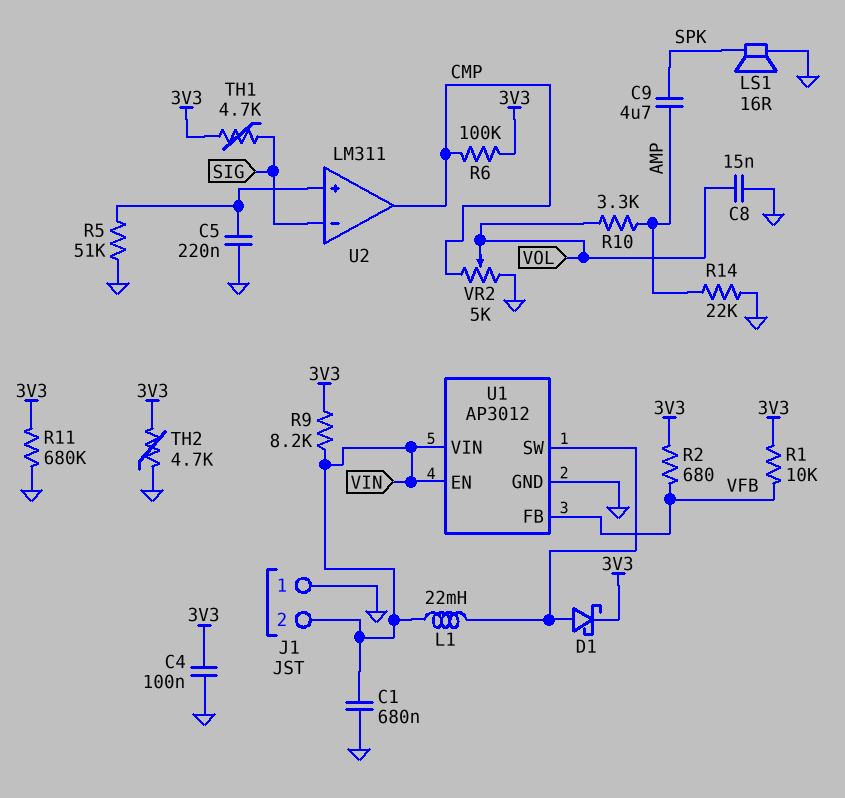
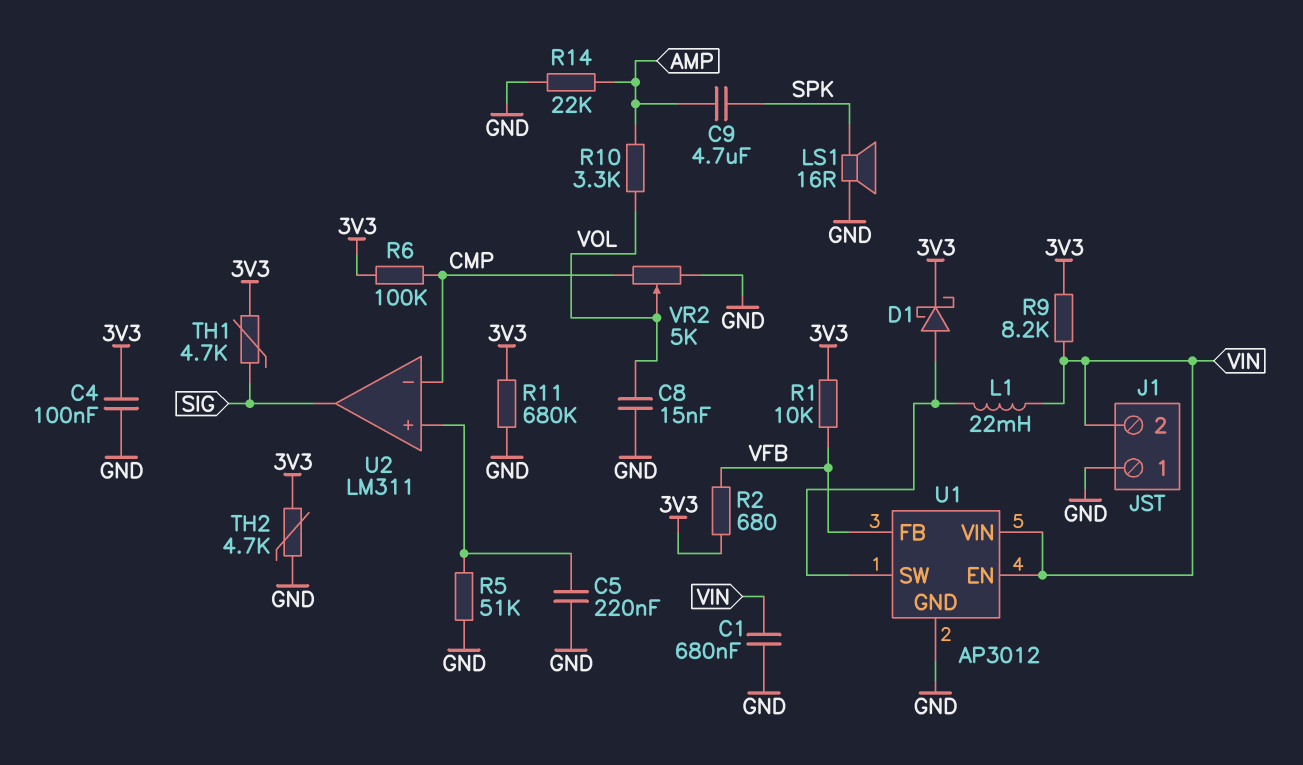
U2 pin in-: SIG -> CMP
U2 pin out: CMP -> SIG

